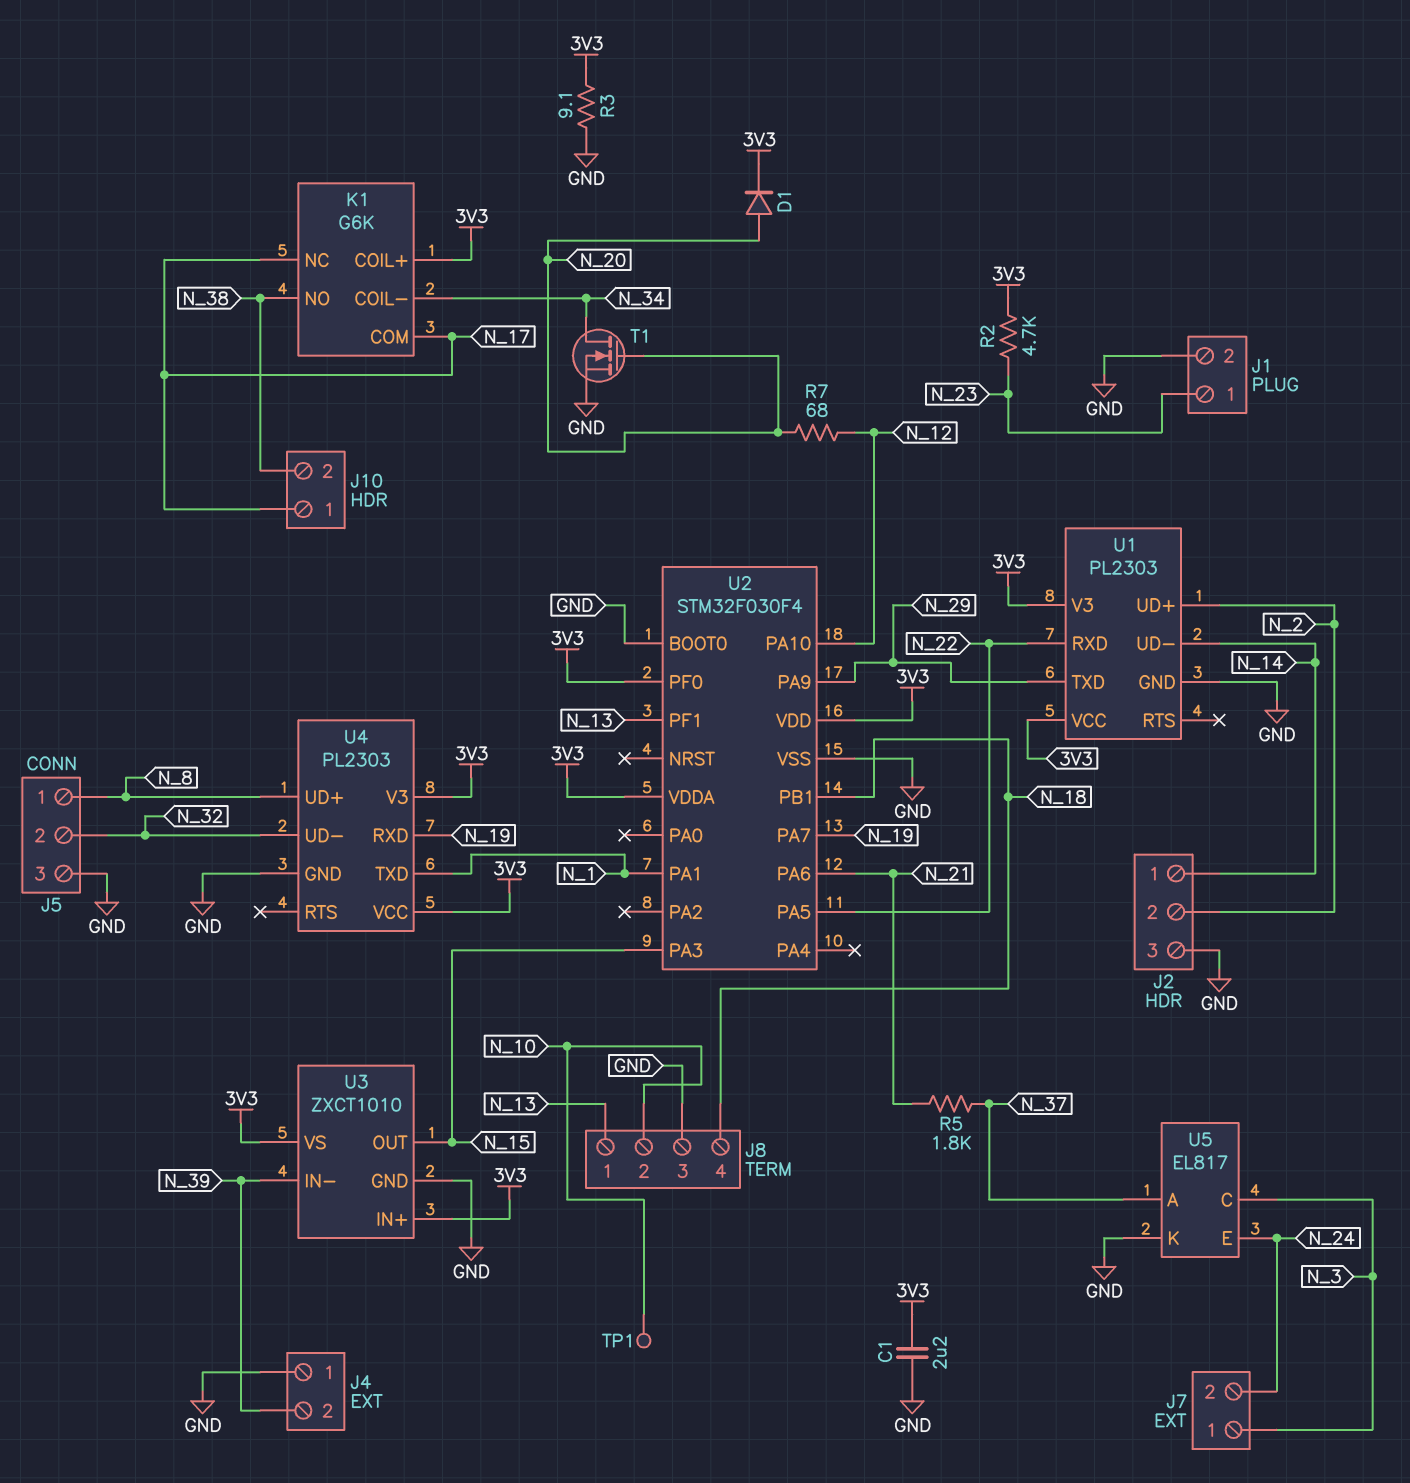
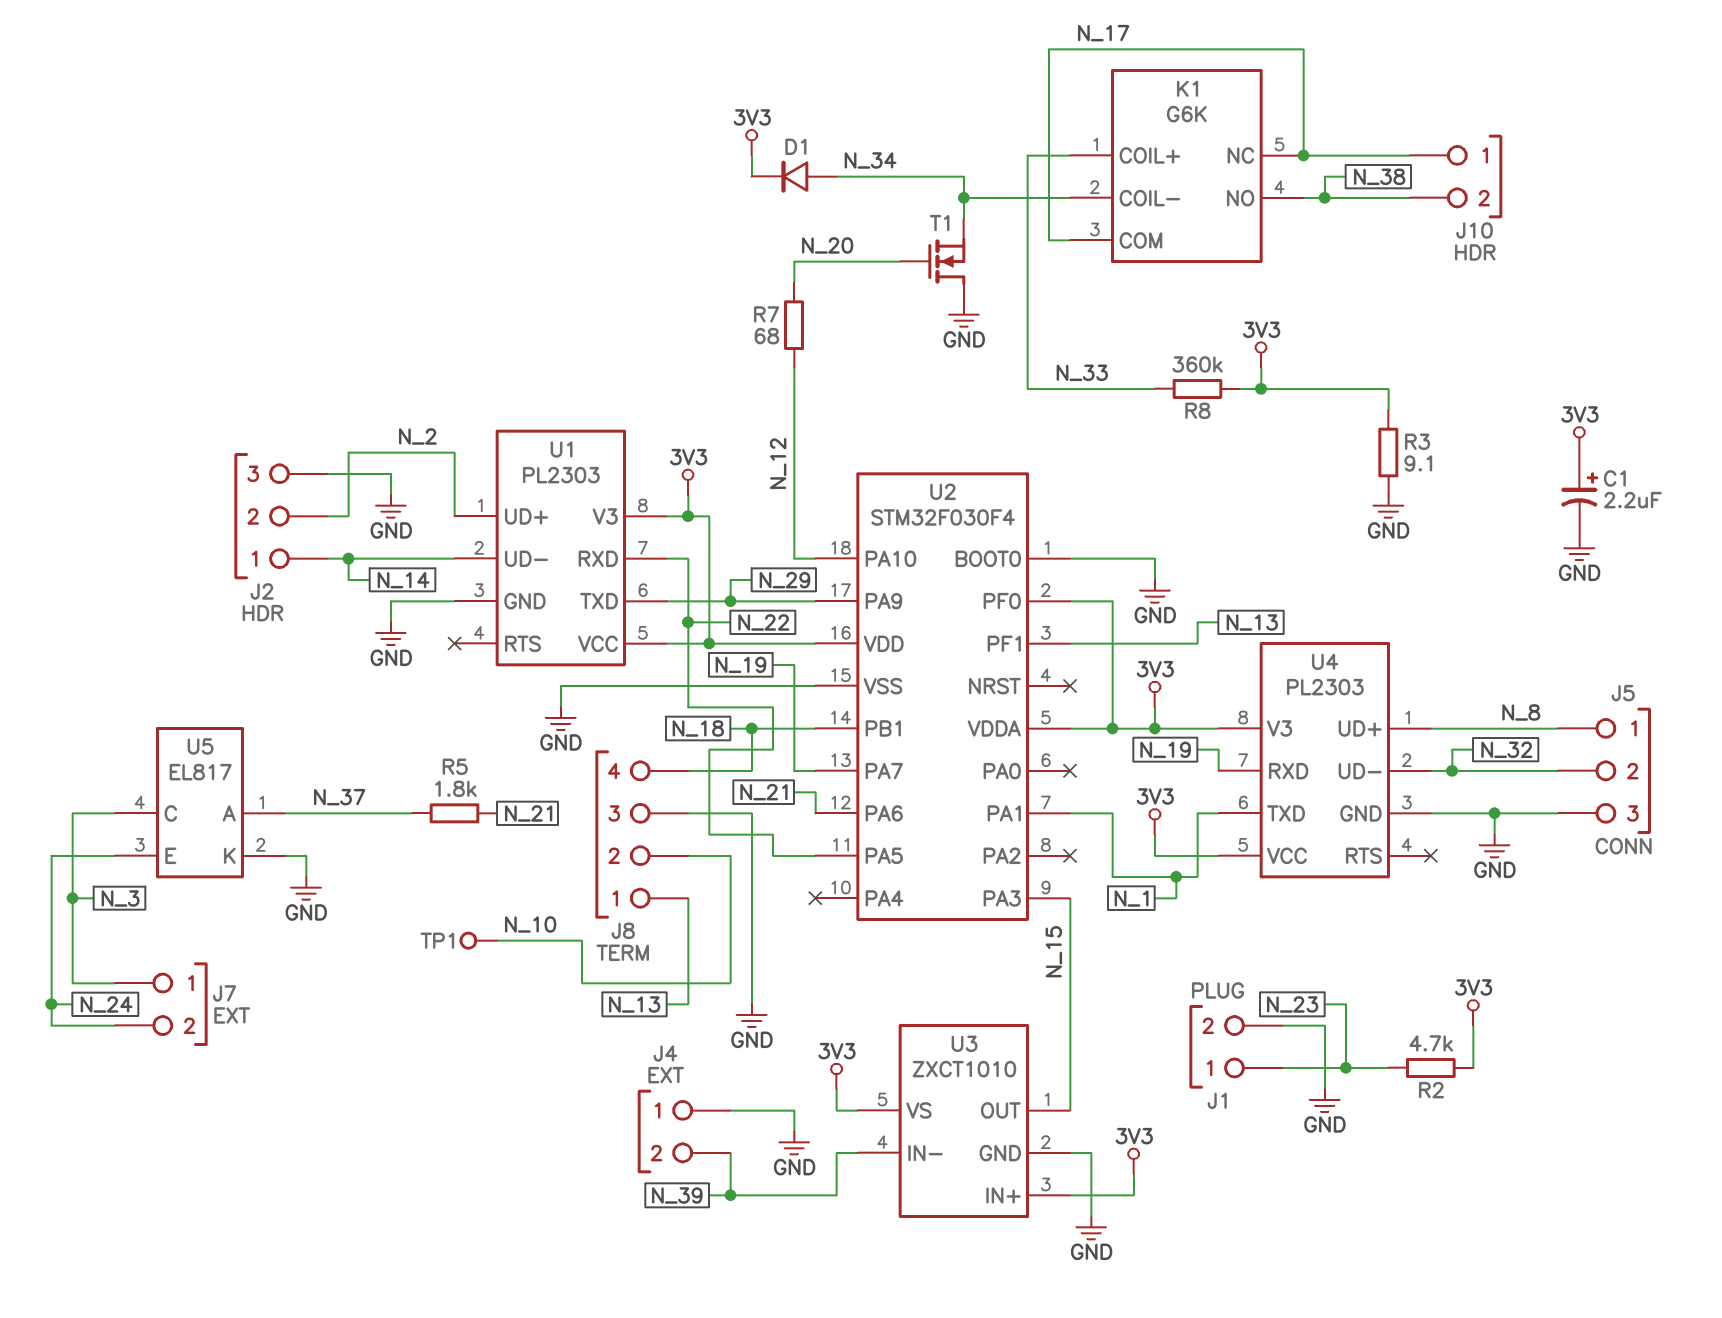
C1: 2.2uF (3V3, GND) -> 2.2uF (plus 3V3, minus GND)
D1: diode (A N_20, K 3V3) -> diode (A N_34, K 3V3)
K1 pin COIL+: 3V3 -> N_33
R8: none -> 360k (3V3, N_33)
T1: NMOS (G N_20, D N_34, S GND) -> NMOS (G N_20, D GND, S N_34)

